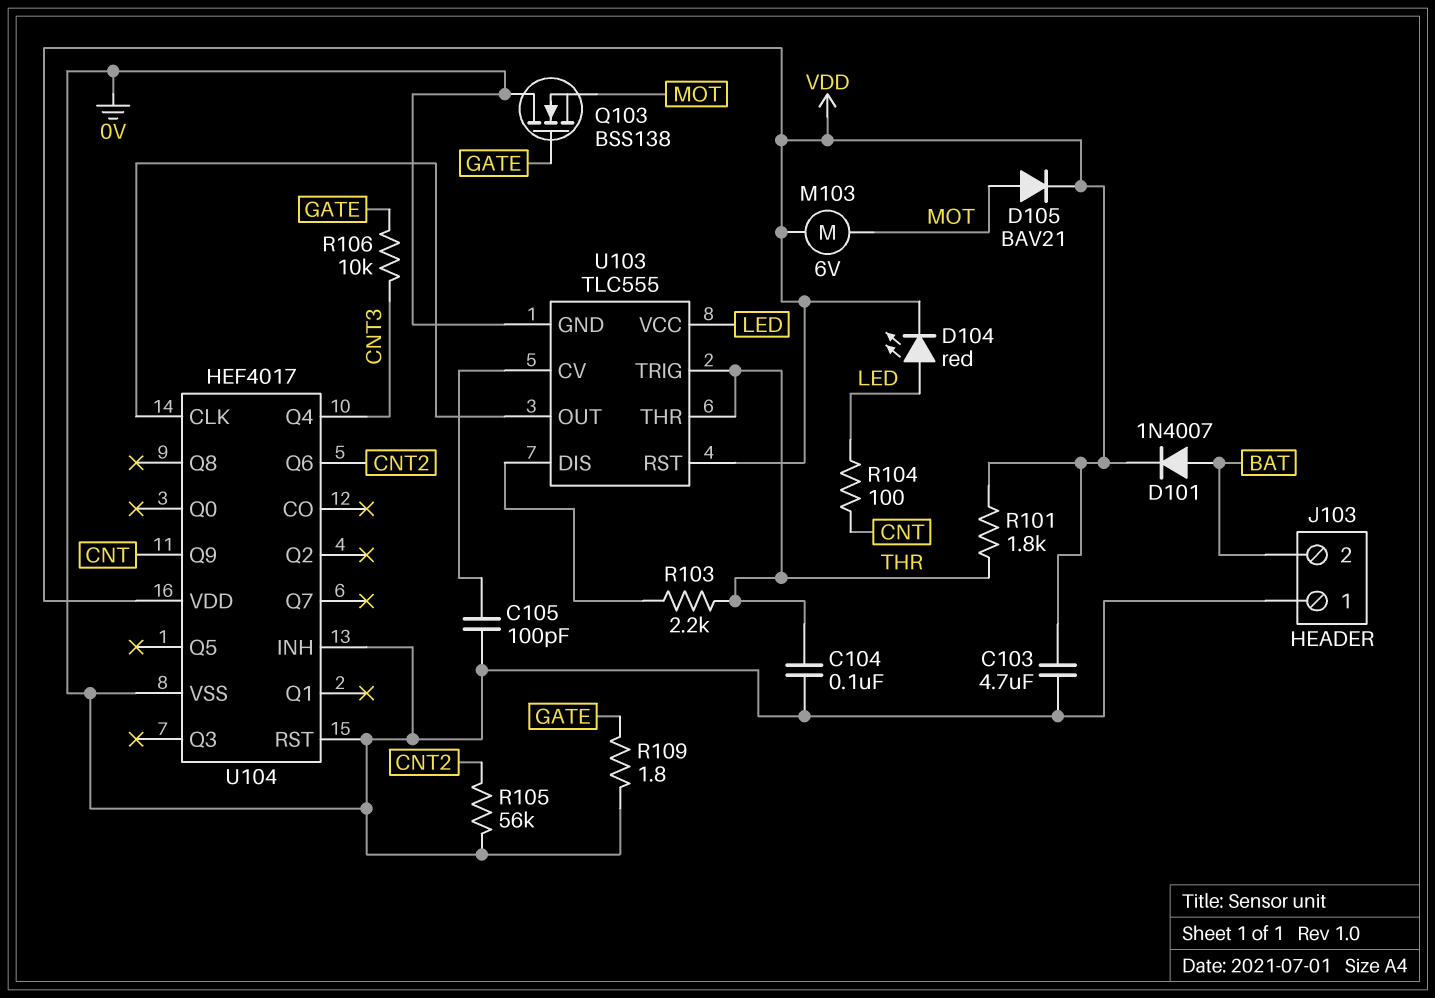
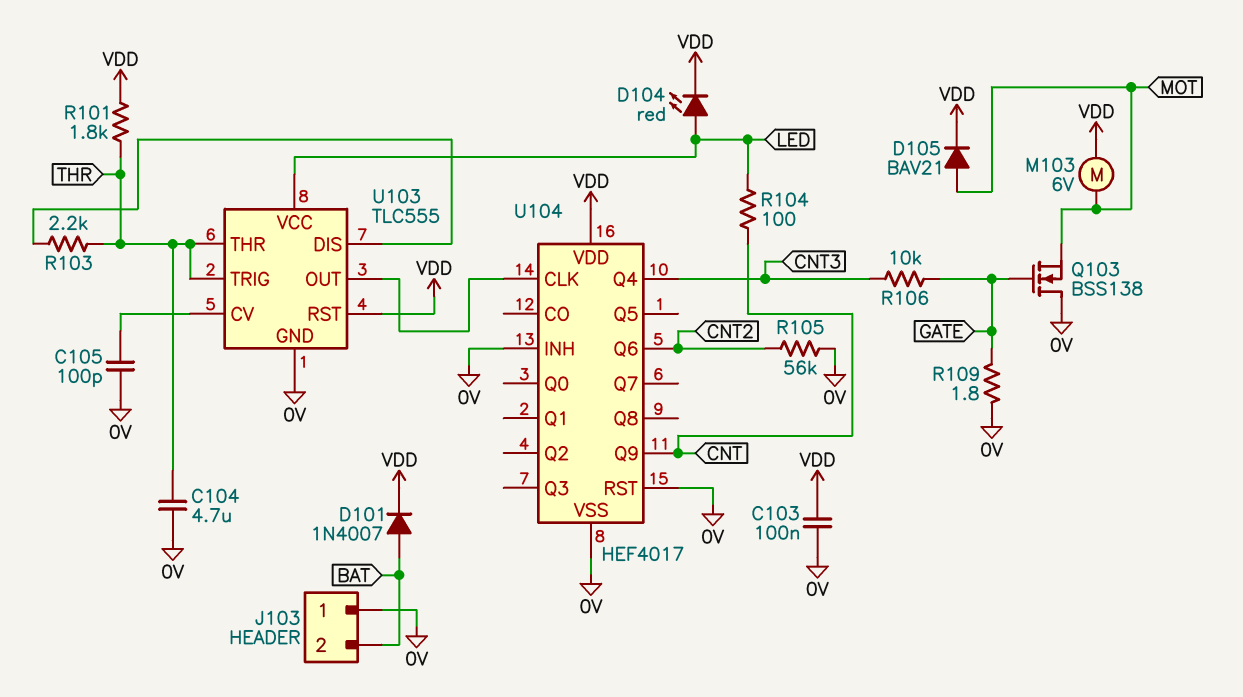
C103: 4.7uF (0V, VDD) -> 100nF (0V, VDD)
C104: 100nF (0V, THR) -> 4.7uF (0V, THR)

